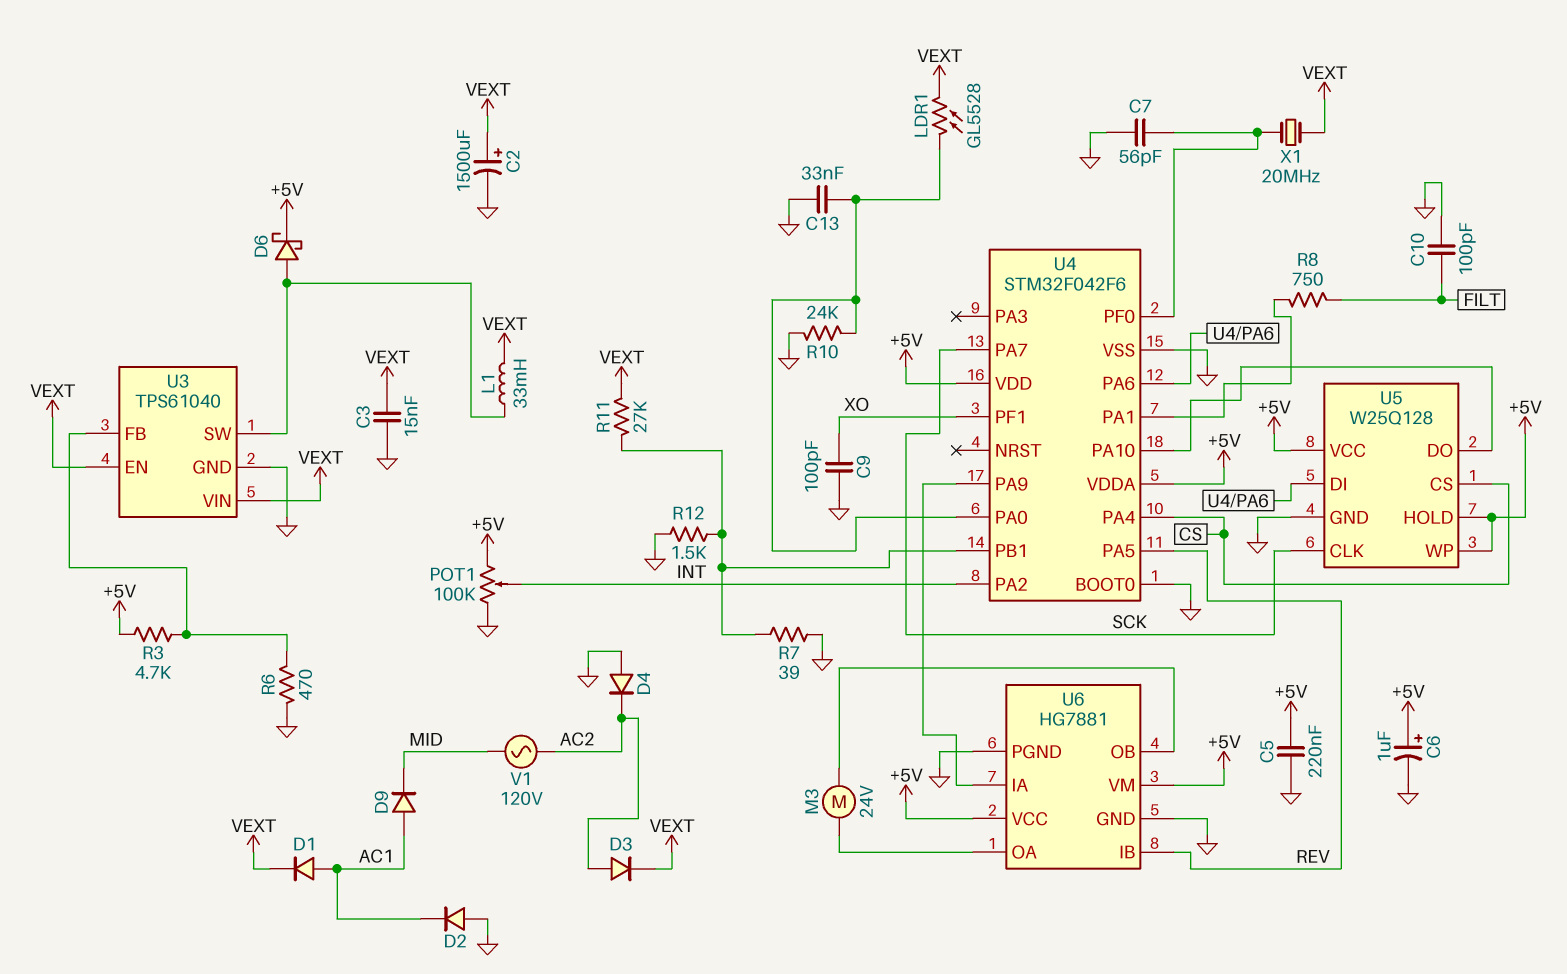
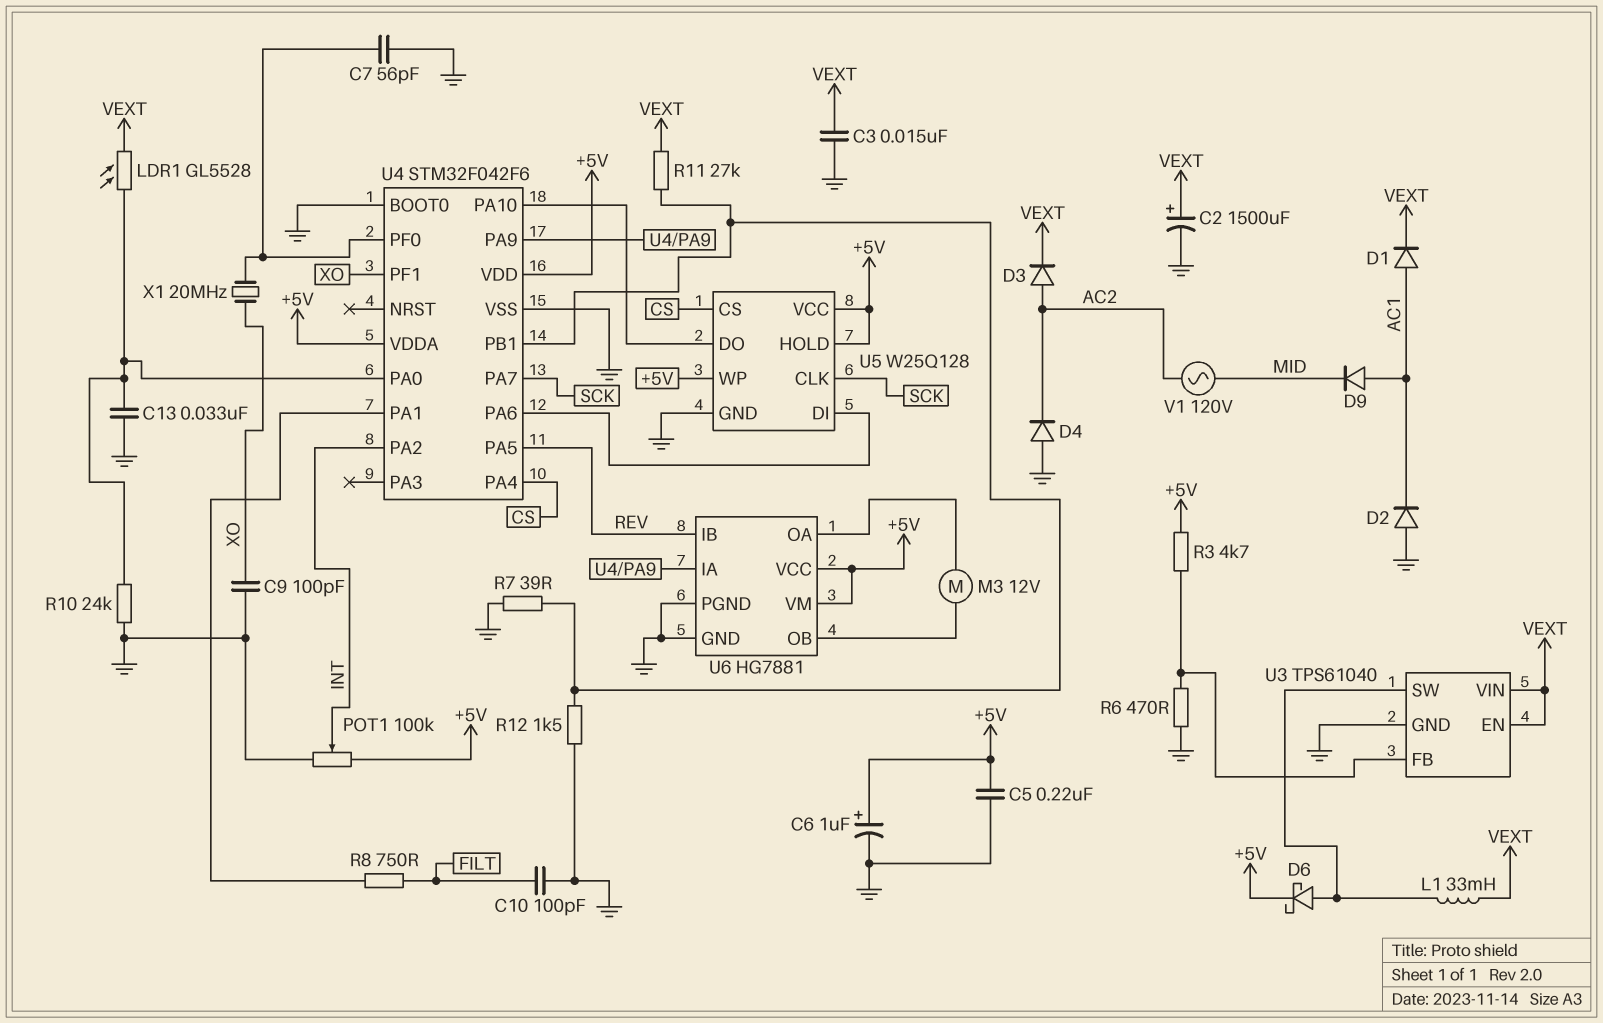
M3: motor 24V (U6/OA, U6/OB) -> motor 12V (U6/OA, U6/OB)
X1: 20MHz (U4/PF0, VEXT) -> 20MHz (U4/PF0, XO)

